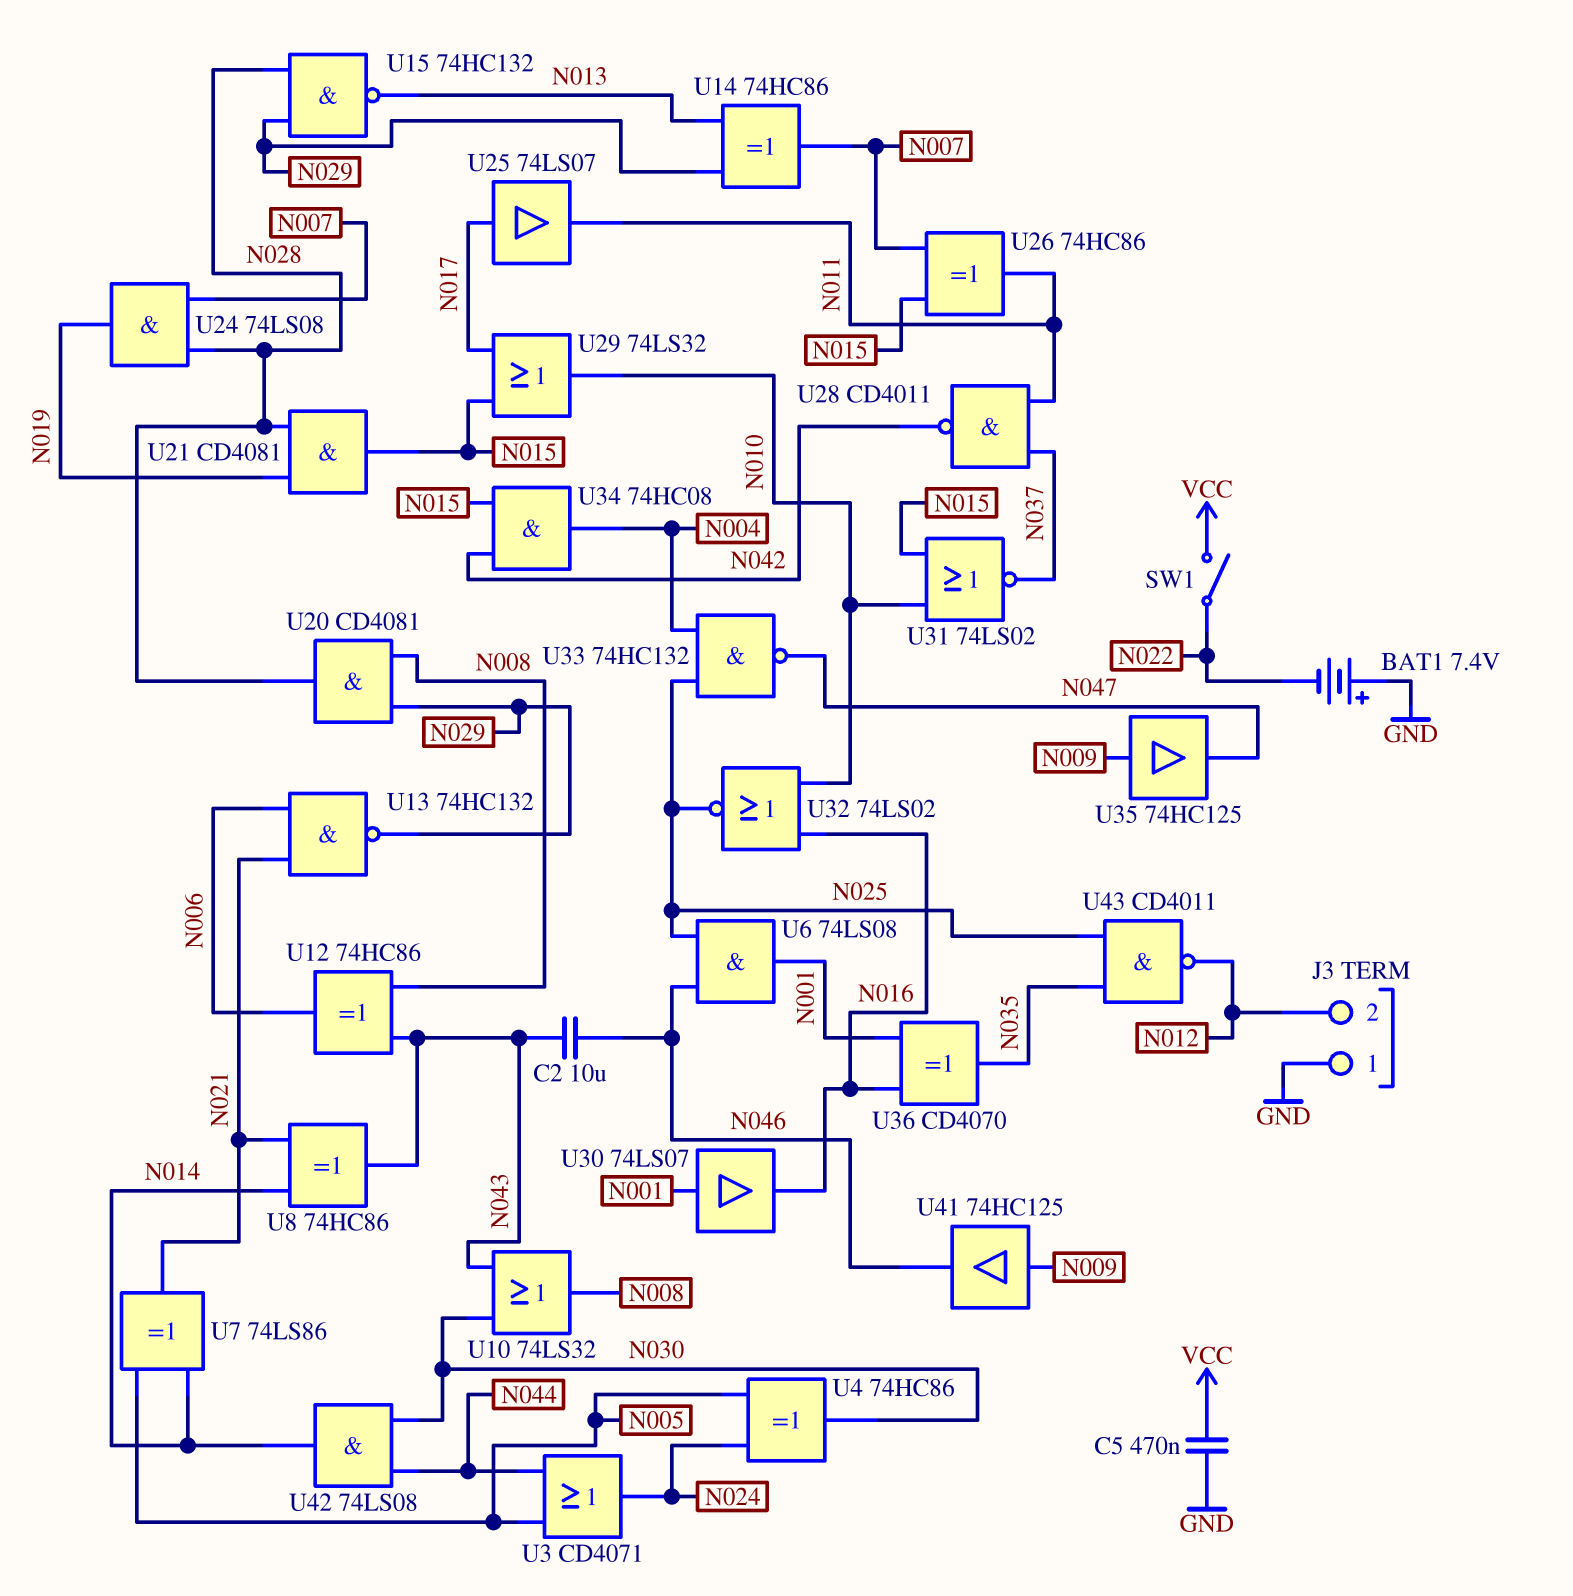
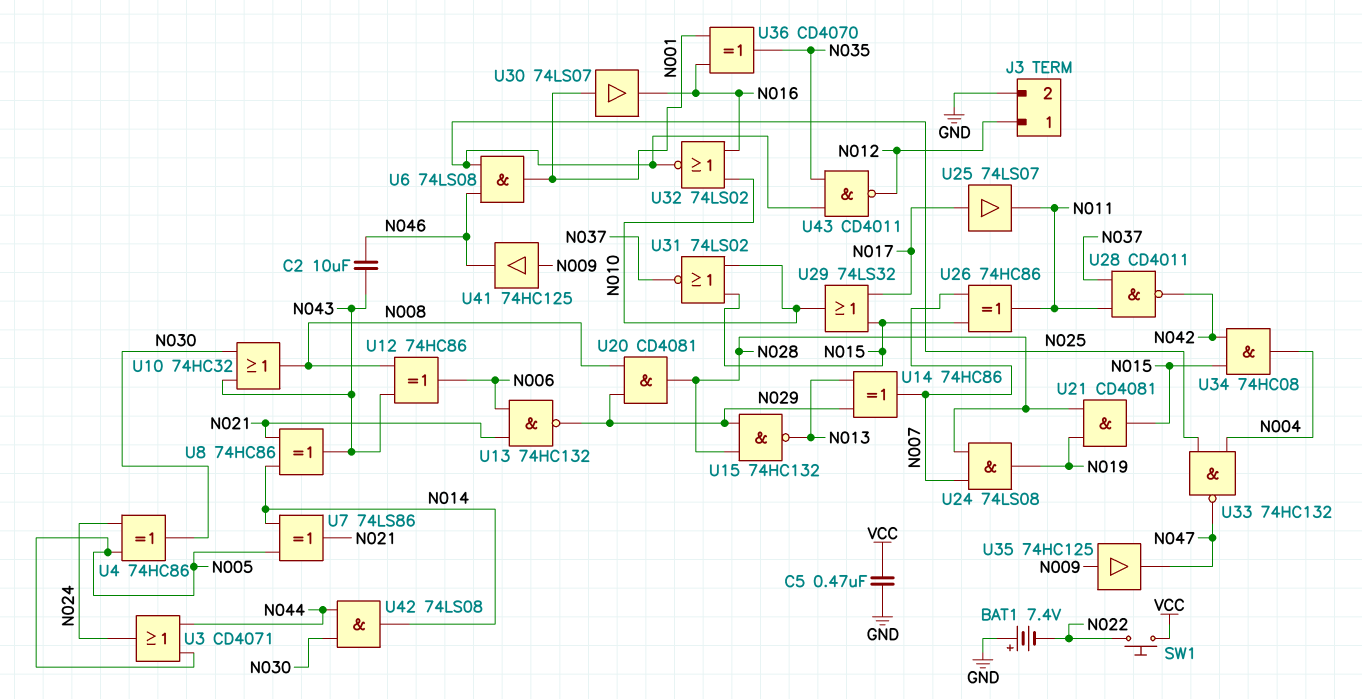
J3 pin 1: GND -> N012
J3 pin 2: N012 -> GND
SW1: switch (N022, VCC) -> button (N022, VCC)
U10: OR 74LS32 (in N030, in N043, out N008) -> OR 74HC32 (in N030, in N043, out N008)

